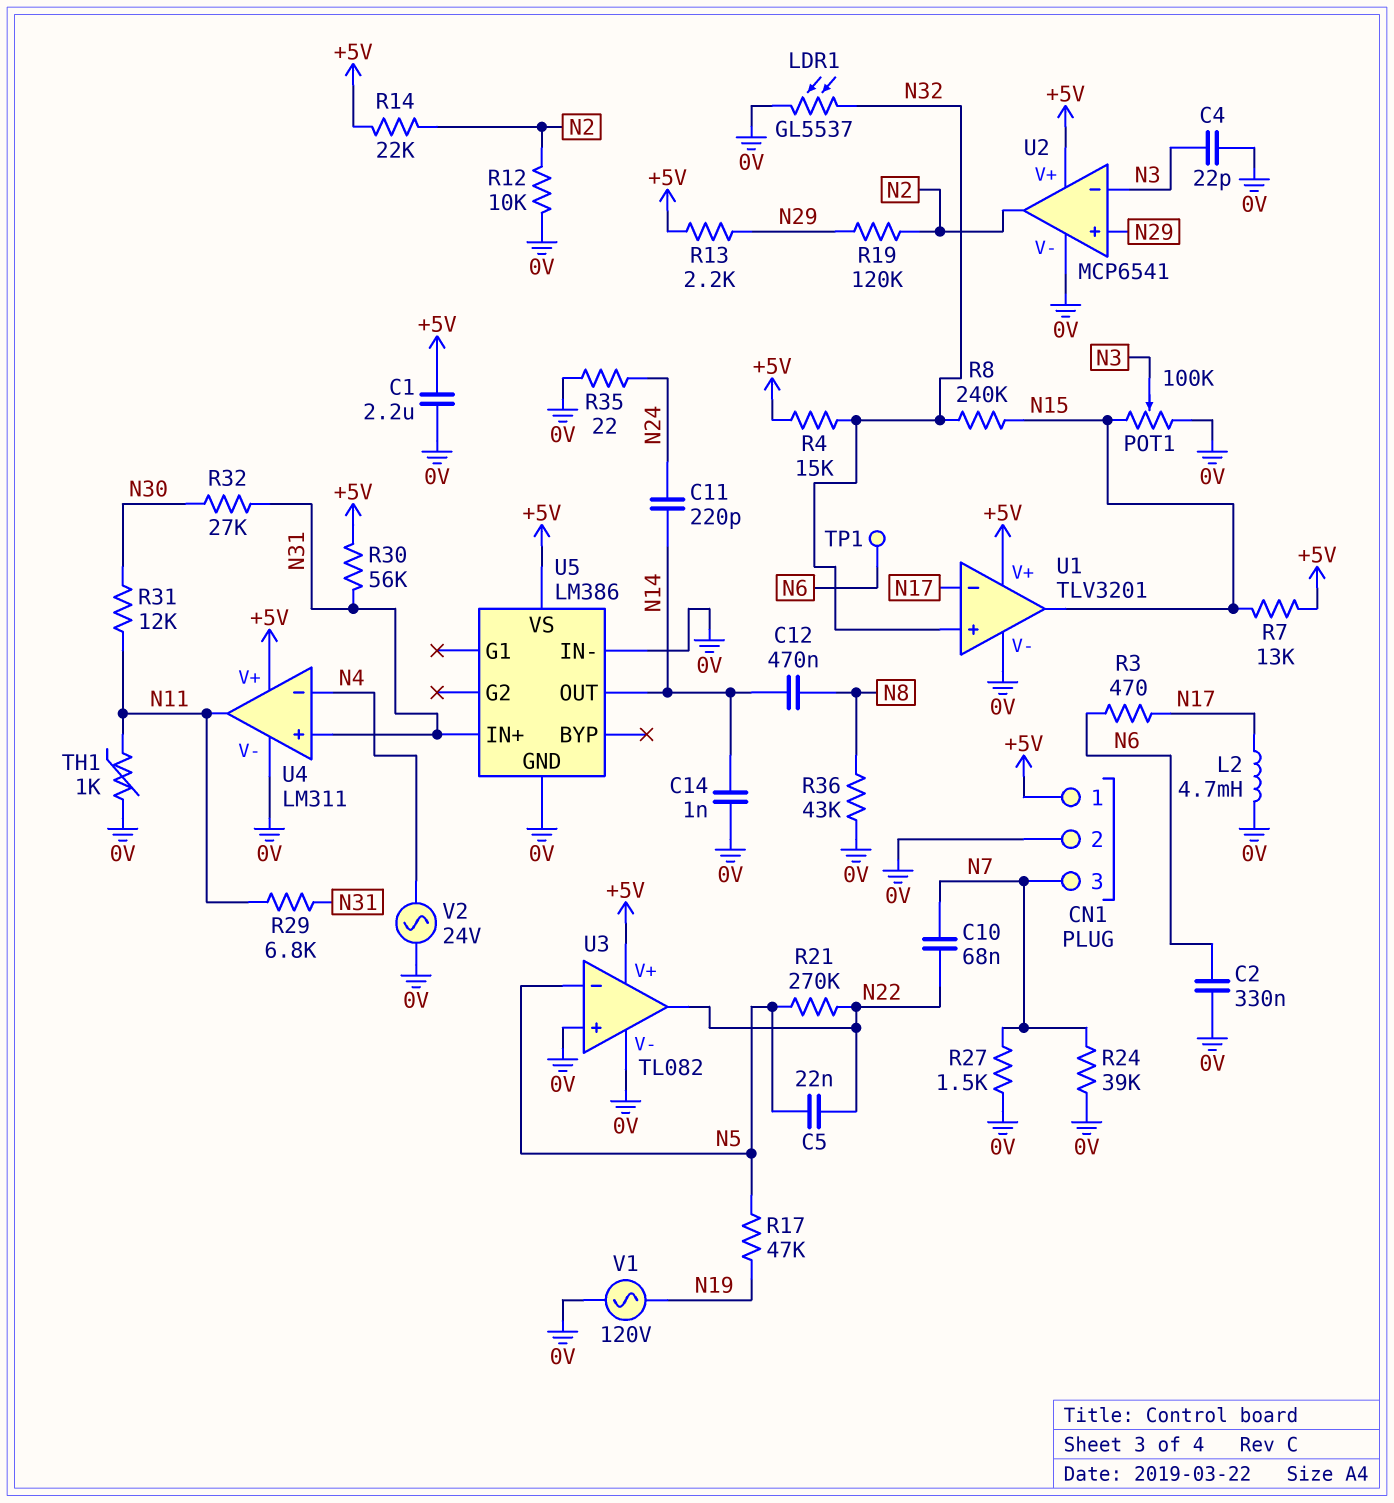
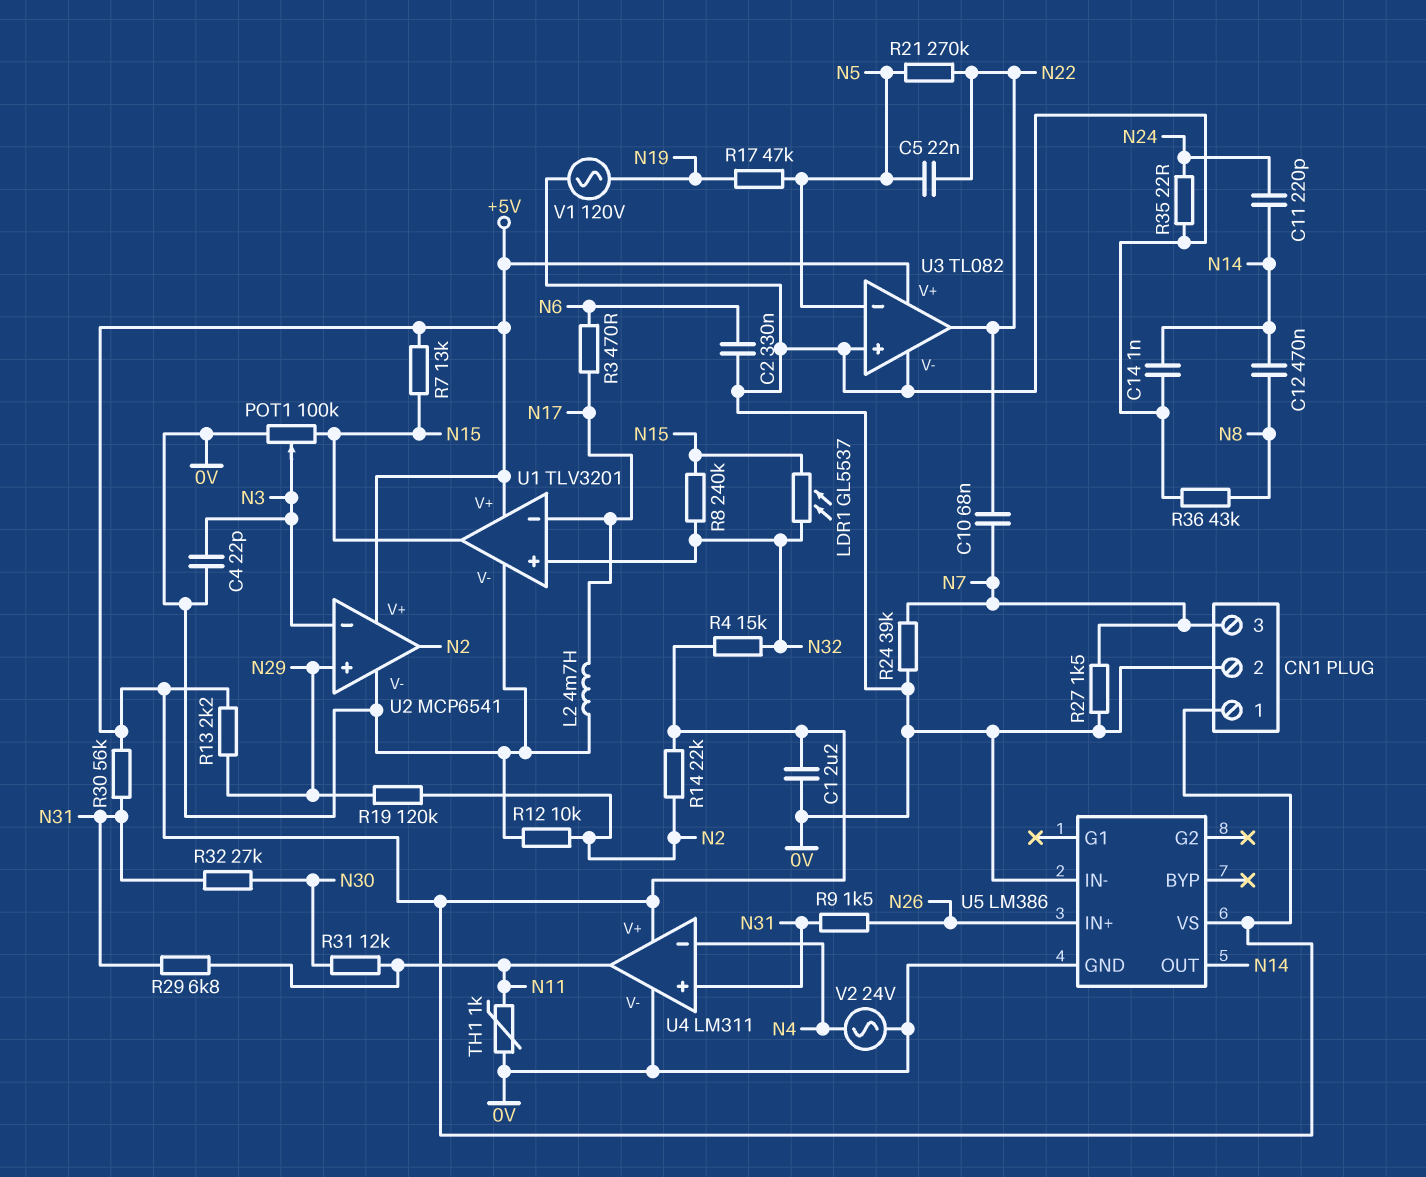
LDR1: GL5537 (0V, N32) -> GL5537 (N15, N32)
R9: none -> 1.5k (N26, N31)
TP1: test point (N6) -> none
U5 pin IN+: N31 -> N26

